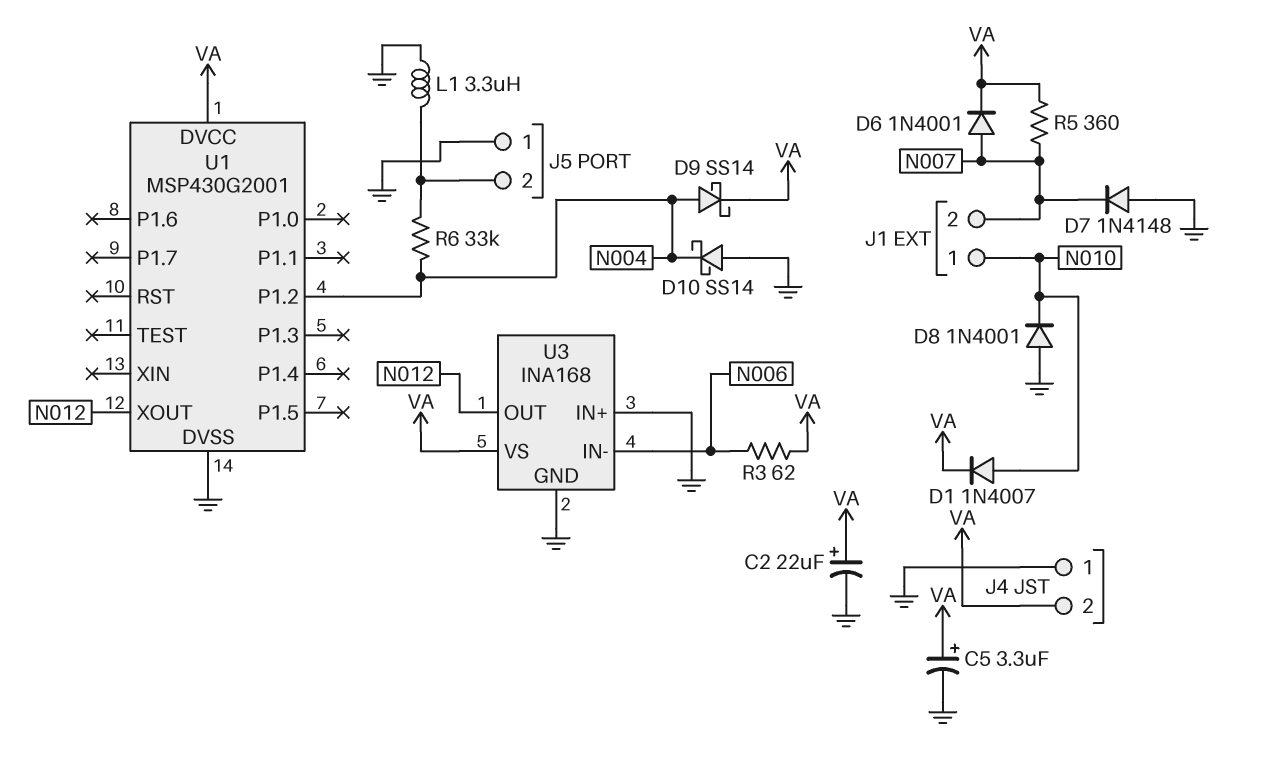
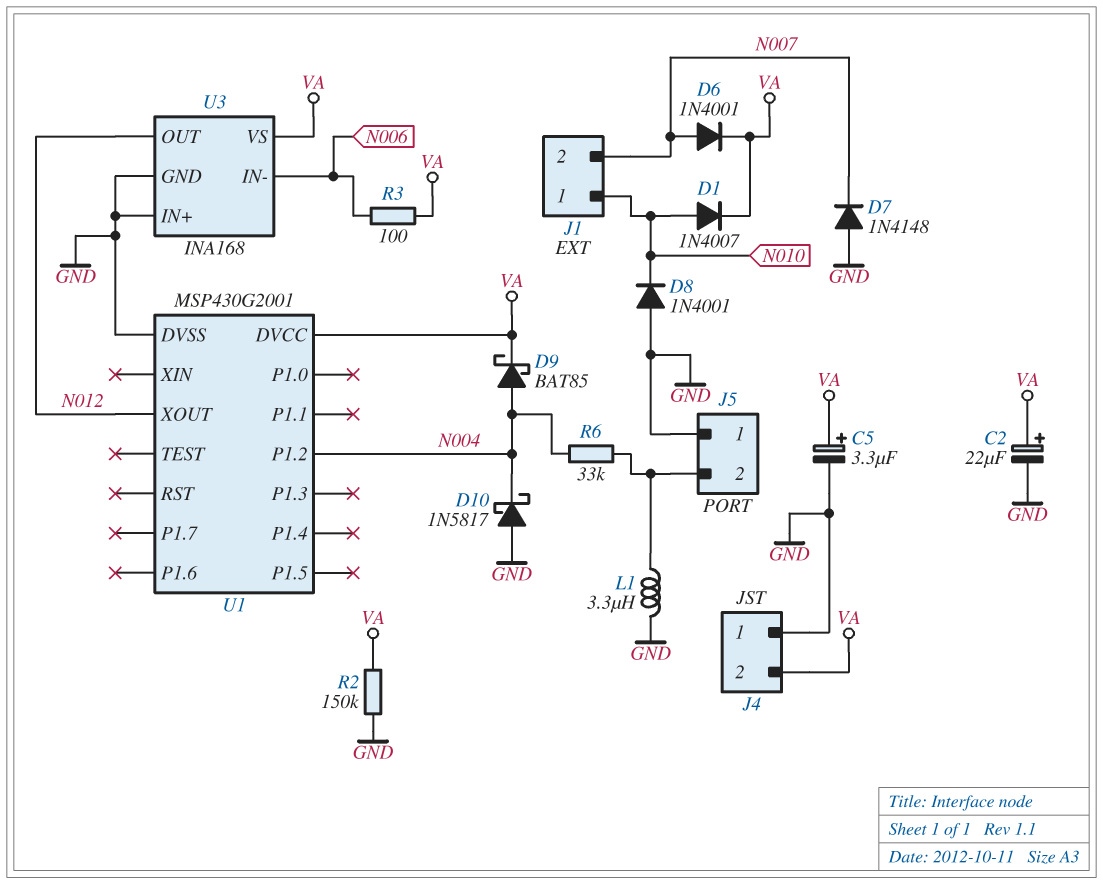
D9: schottky SS14 (A N004, K VA) -> schottky BAT85 (A N004, K VA)
D10: schottky SS14 (A GND, K N004) -> schottky 1N5817 (A GND, K N004)
R2: none -> 150k (GND, VA)
R3: 62 (N006, VA) -> 100 (N006, VA)
R5: 360 (N007, VA) -> none

